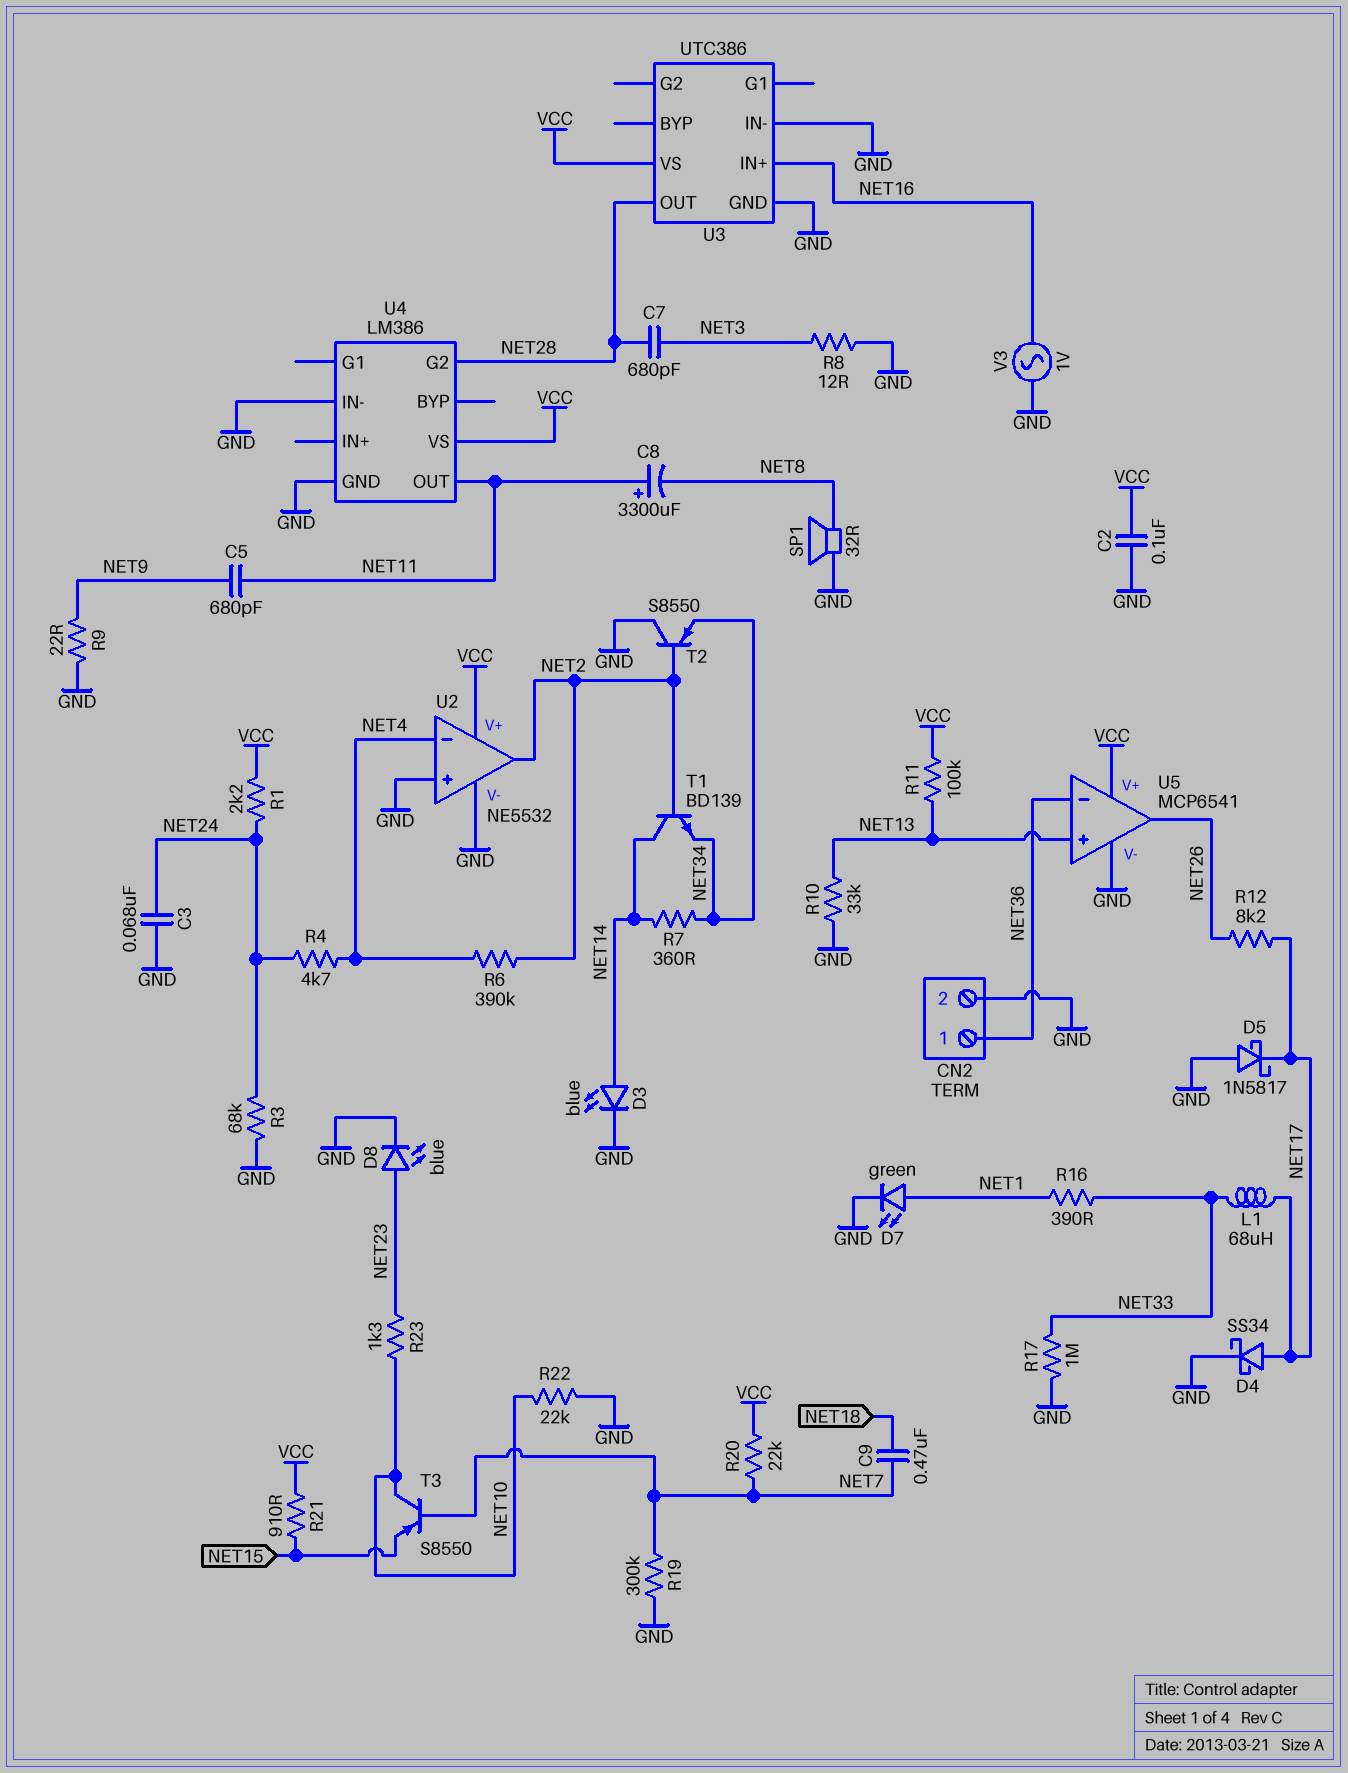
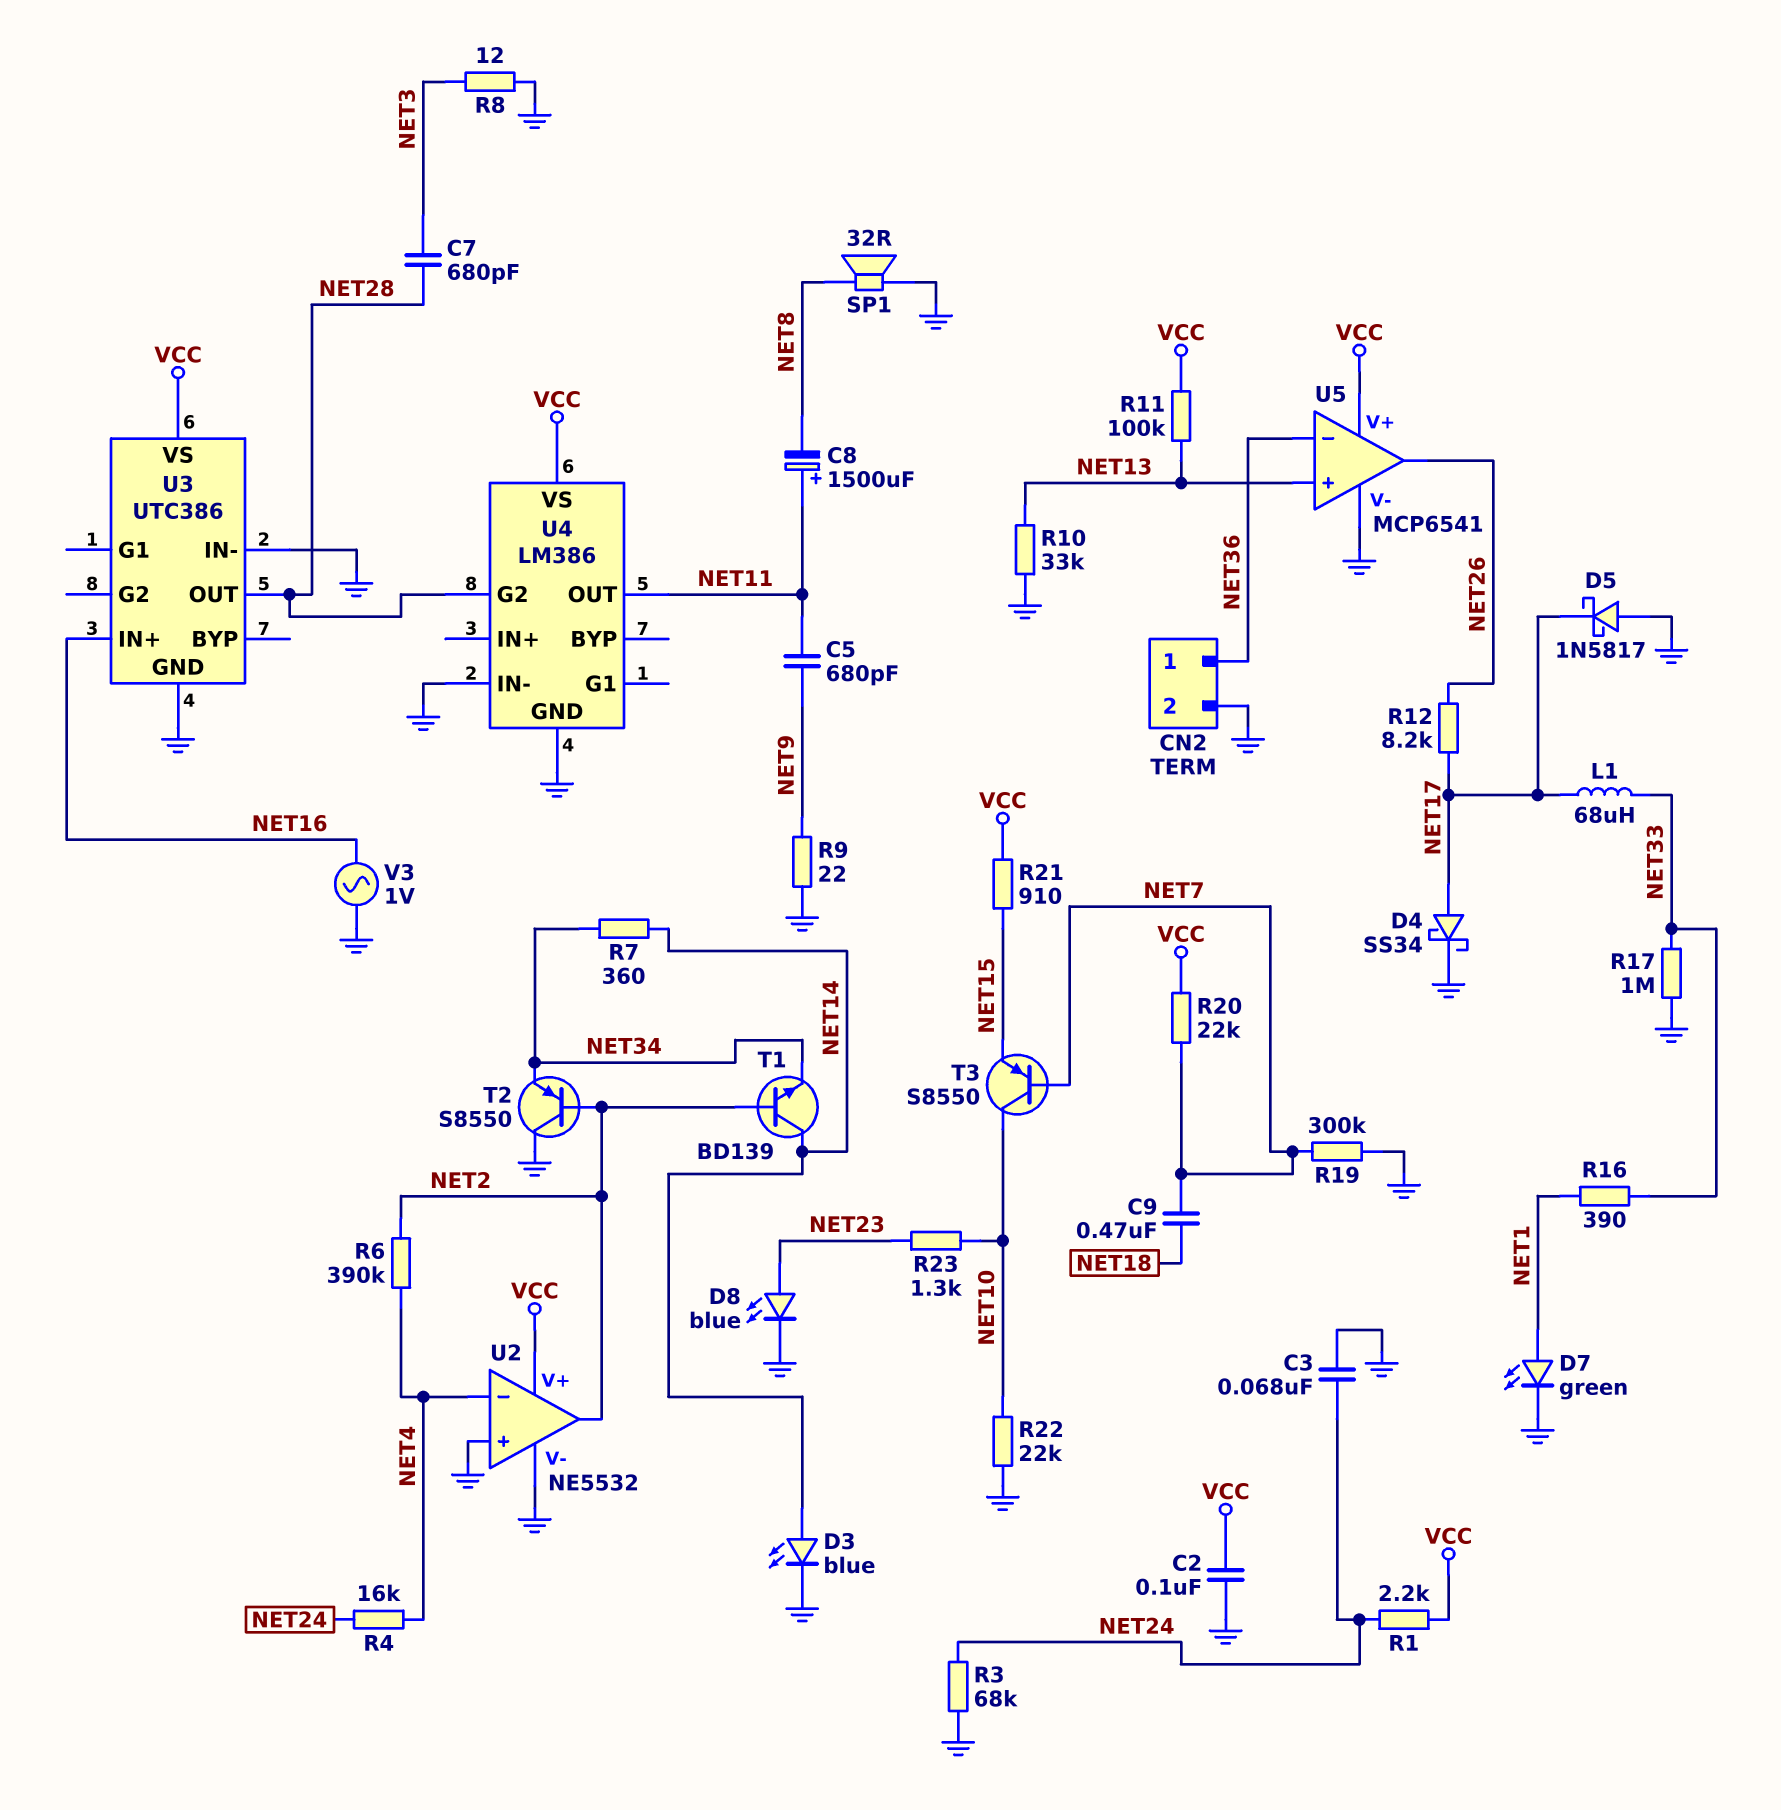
C8: 3300uF (plus NET11, minus NET8) -> 1500uF (plus NET11, minus NET8)
R4: 4.7k (NET4, NET24) -> 16k (NET4, NET24)

